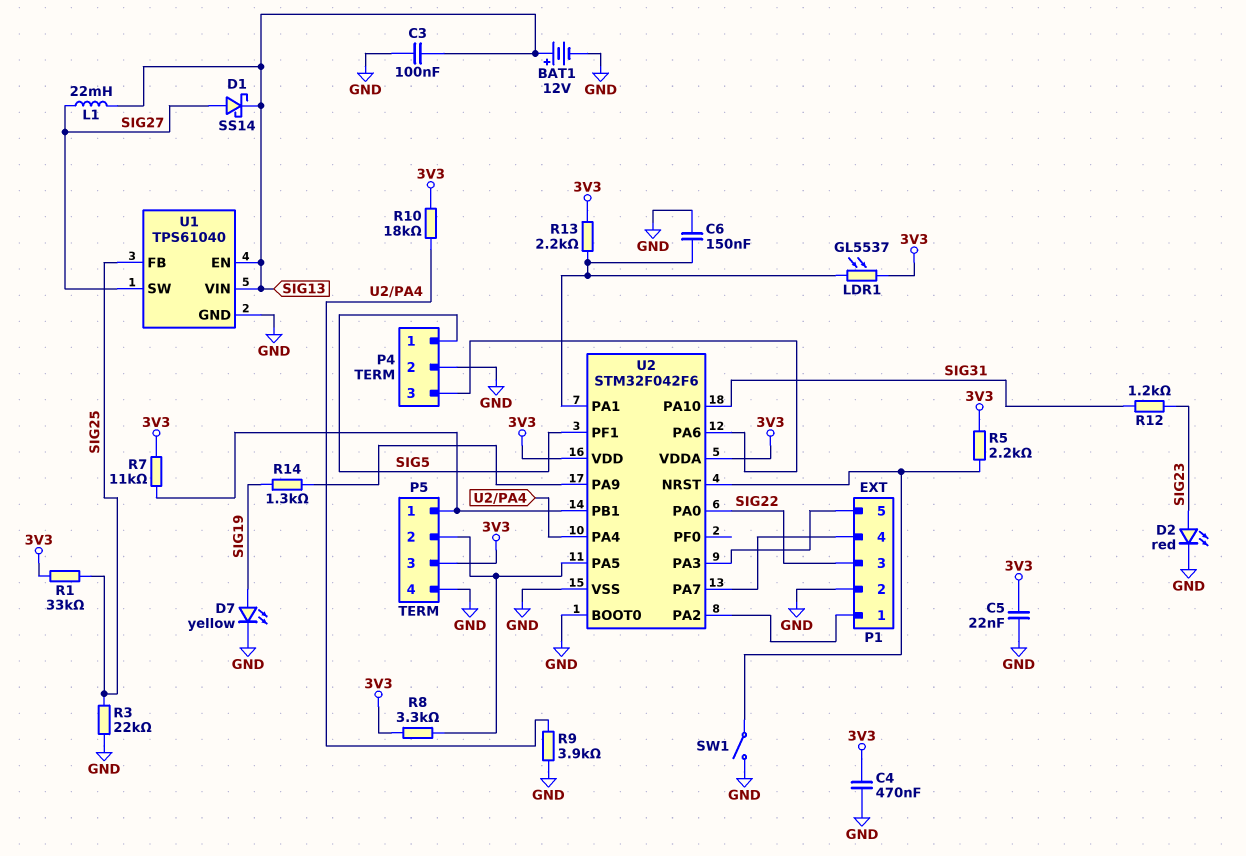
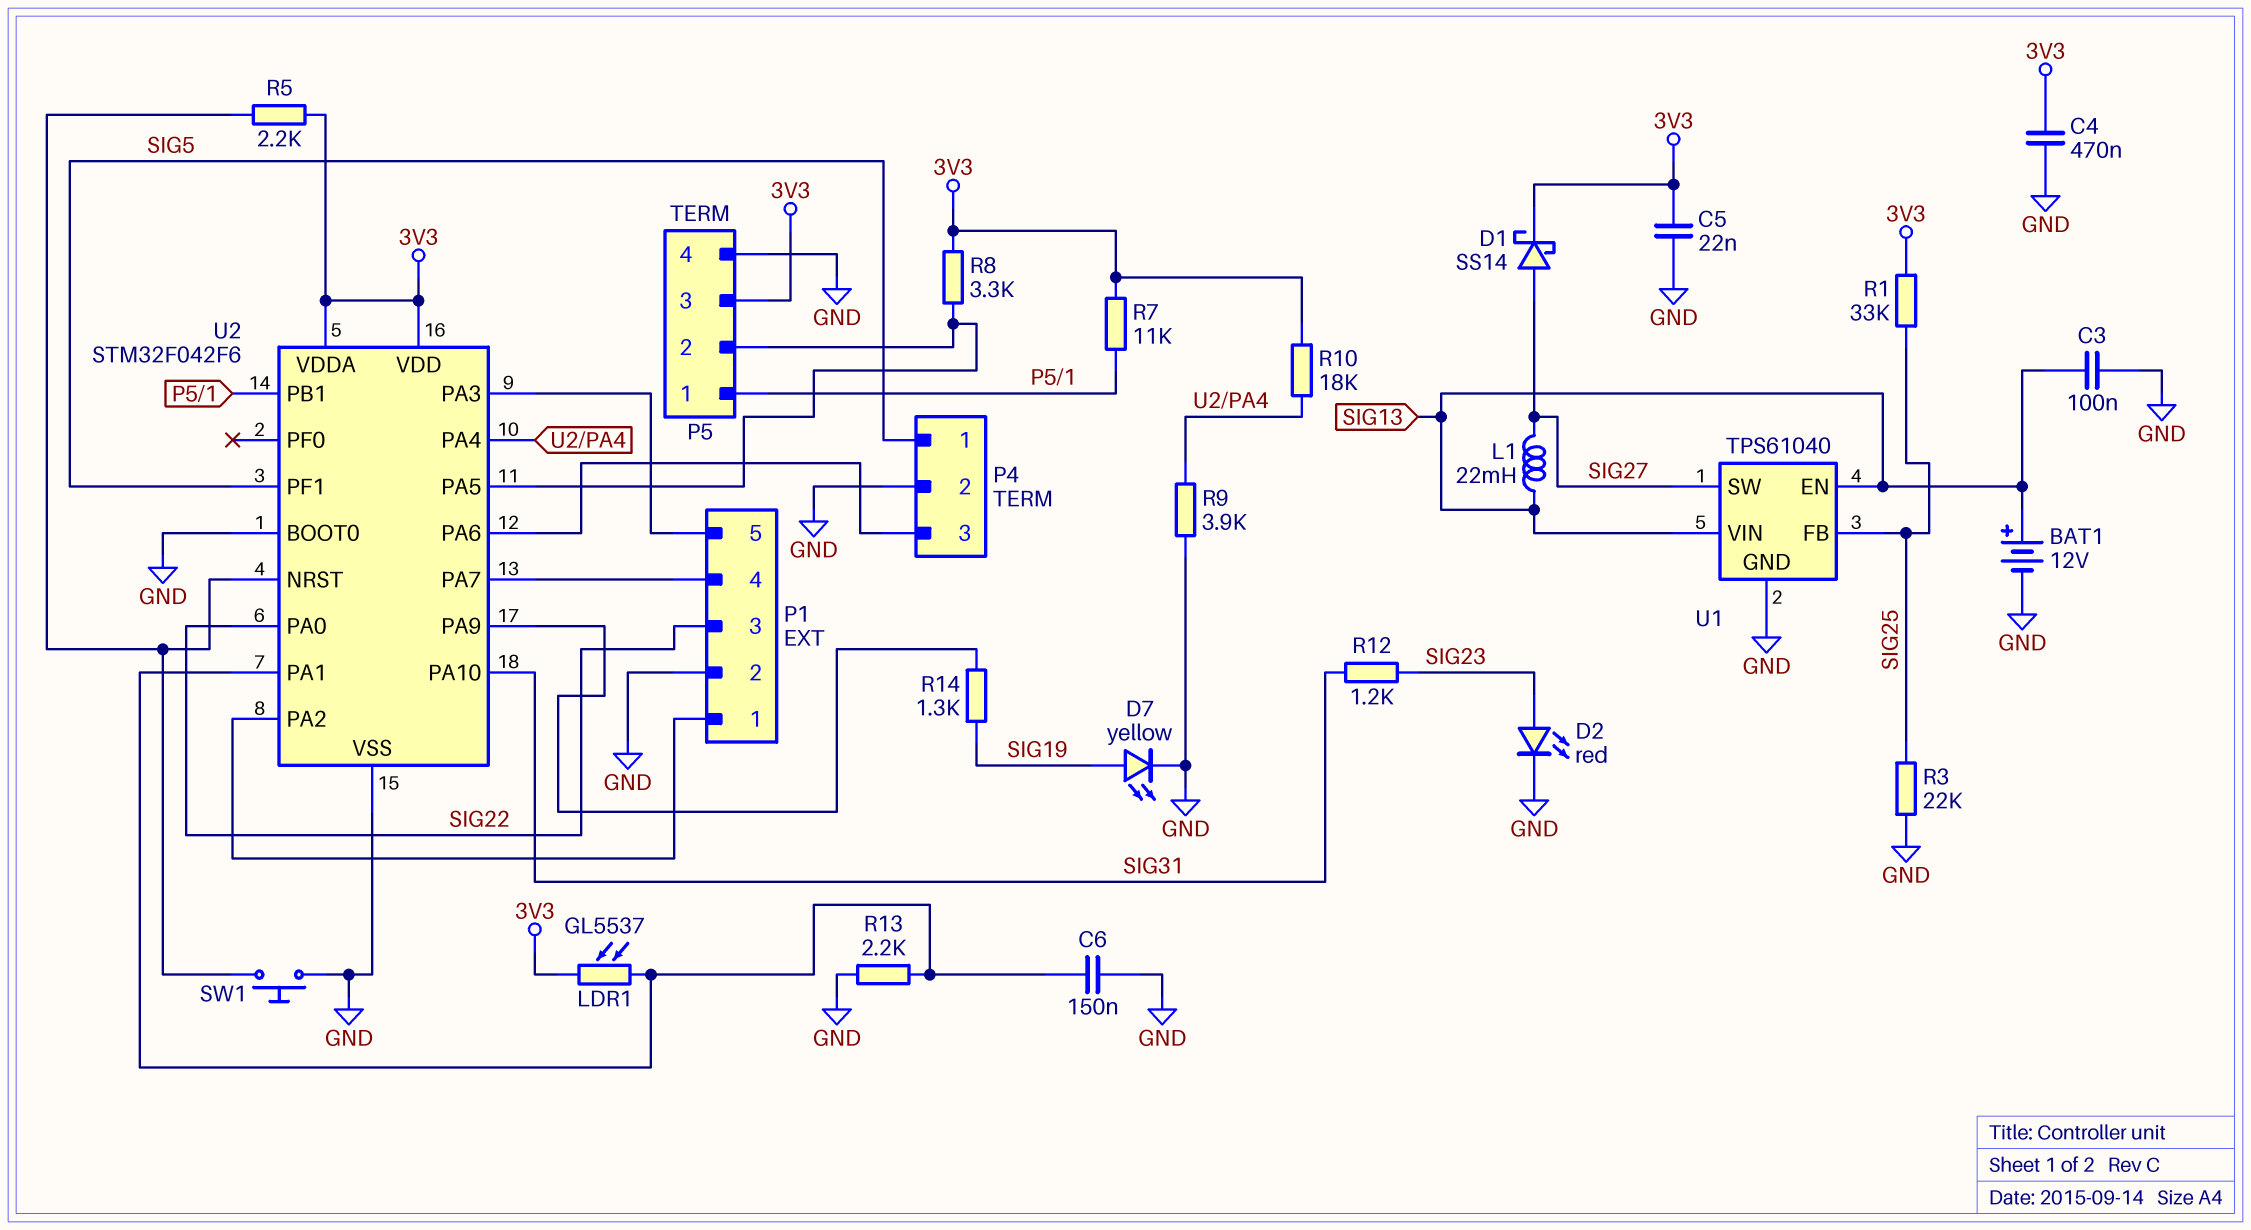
D1: schottky SS14 (A SIG27, K SIG13) -> schottky SS14 (A SIG27, K 3V3)
R13: 2.2k (3V3, U2/PA1) -> 2.2k (GND, U2/PA1)
SW1: switch (GND, U2/NRST) -> button (GND, U2/NRST)

